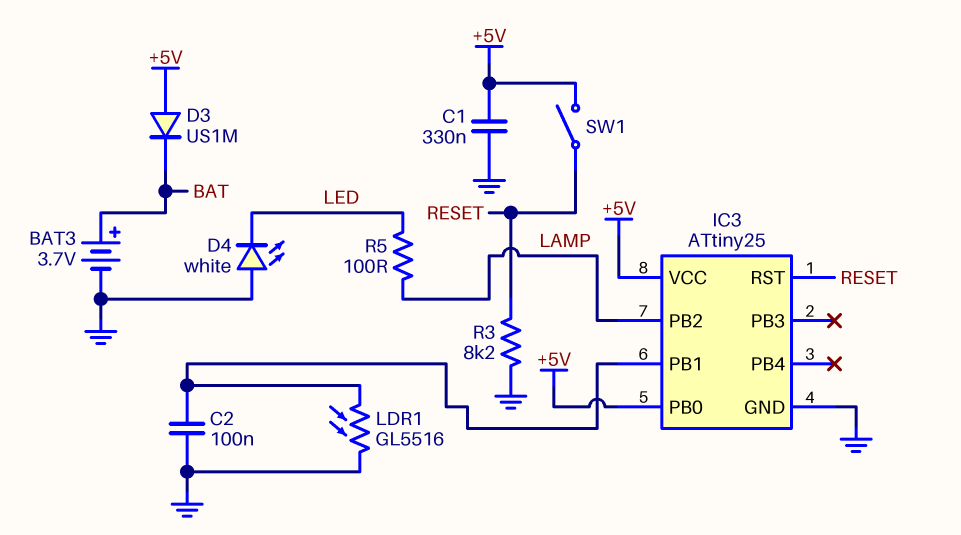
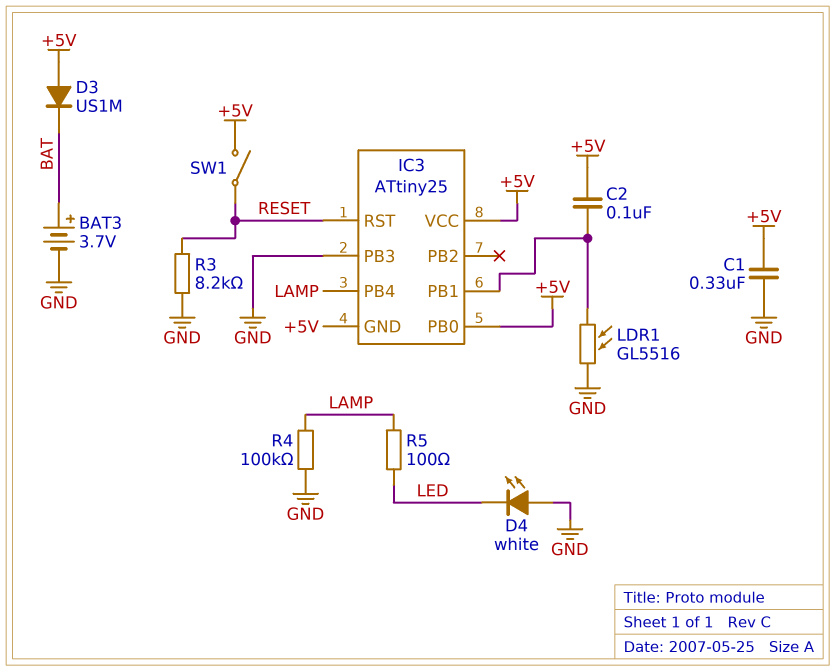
C2: 100nF (GND, IC3/PB1) -> 100nF (+5V, IC3/PB1)
IC3 pin GND: GND -> +5V
IC3 pin PB2: LAMP -> none
IC3 pin PB3: none -> GND
IC3 pin PB4: none -> LAMP
R4: none -> 100k (GND, LAMP)

